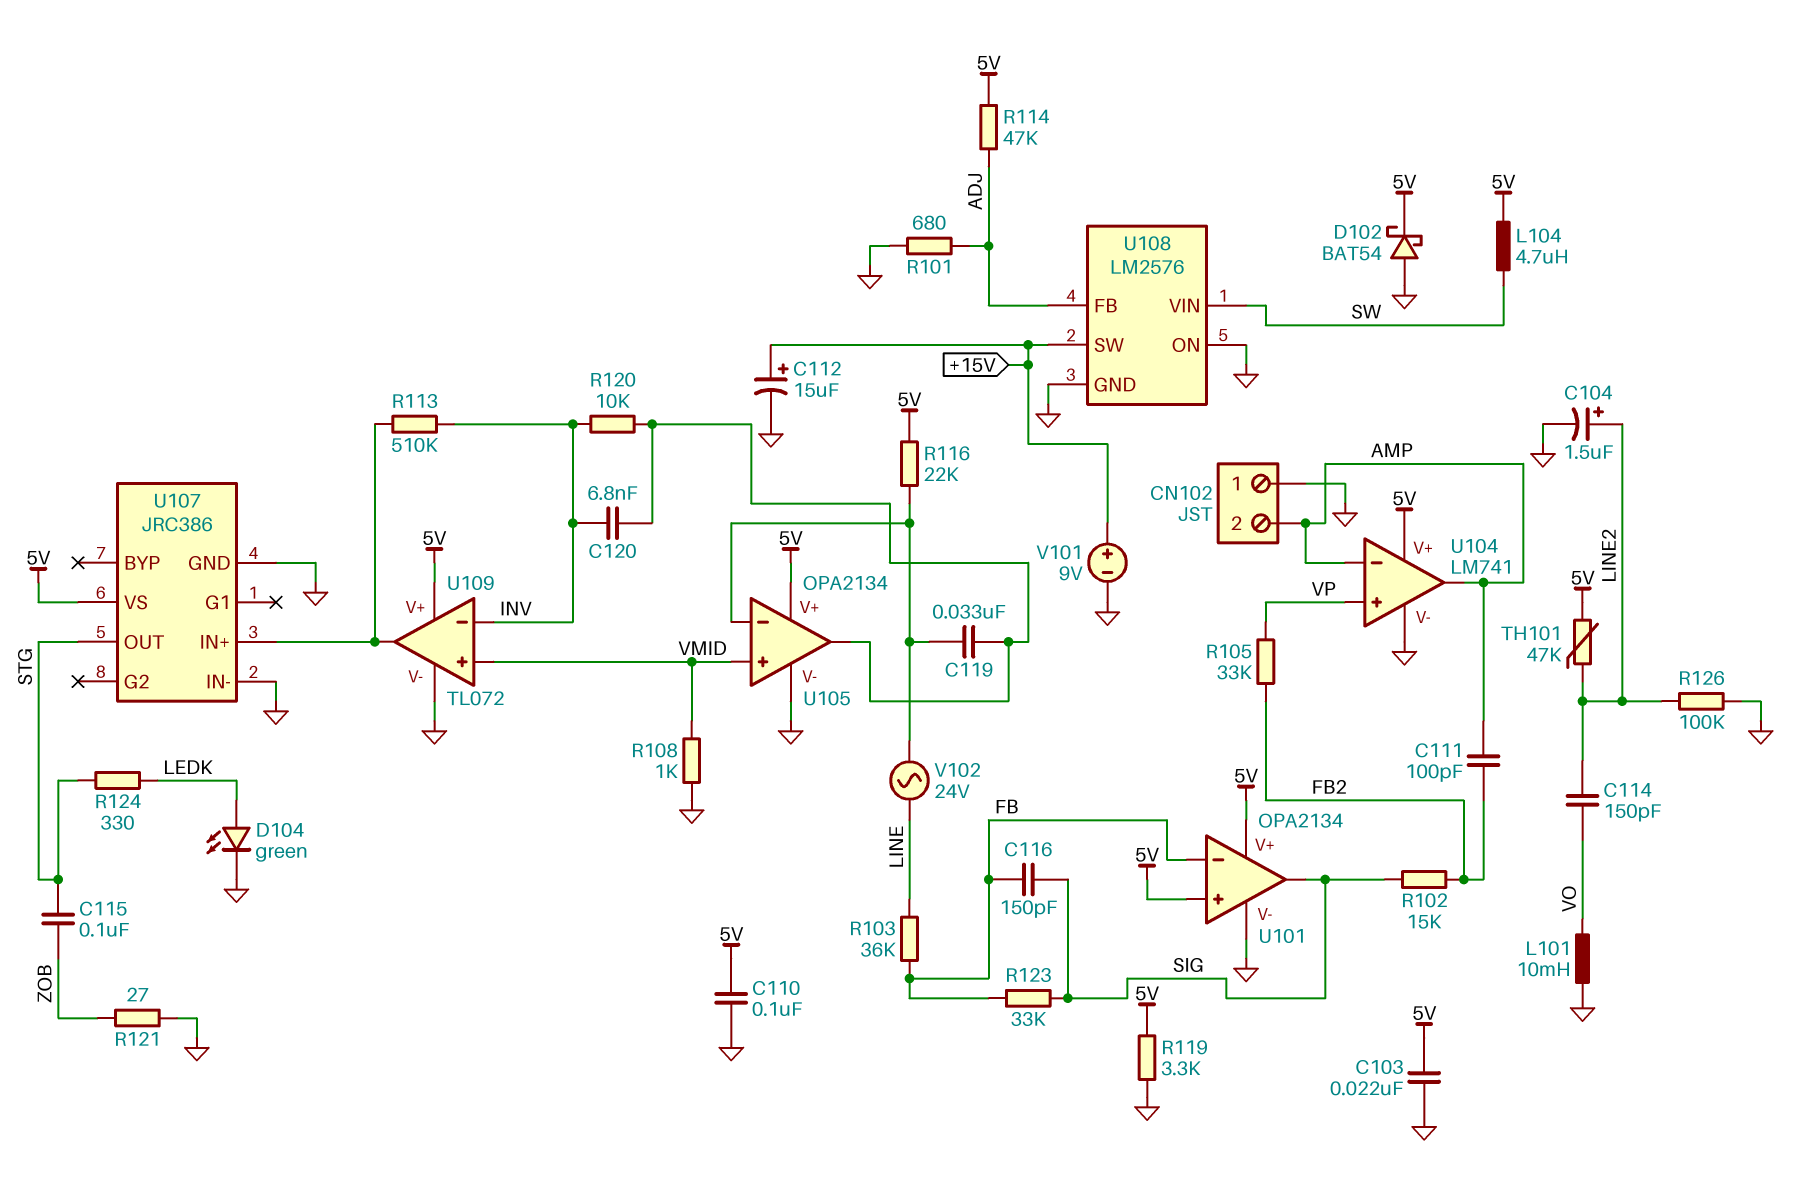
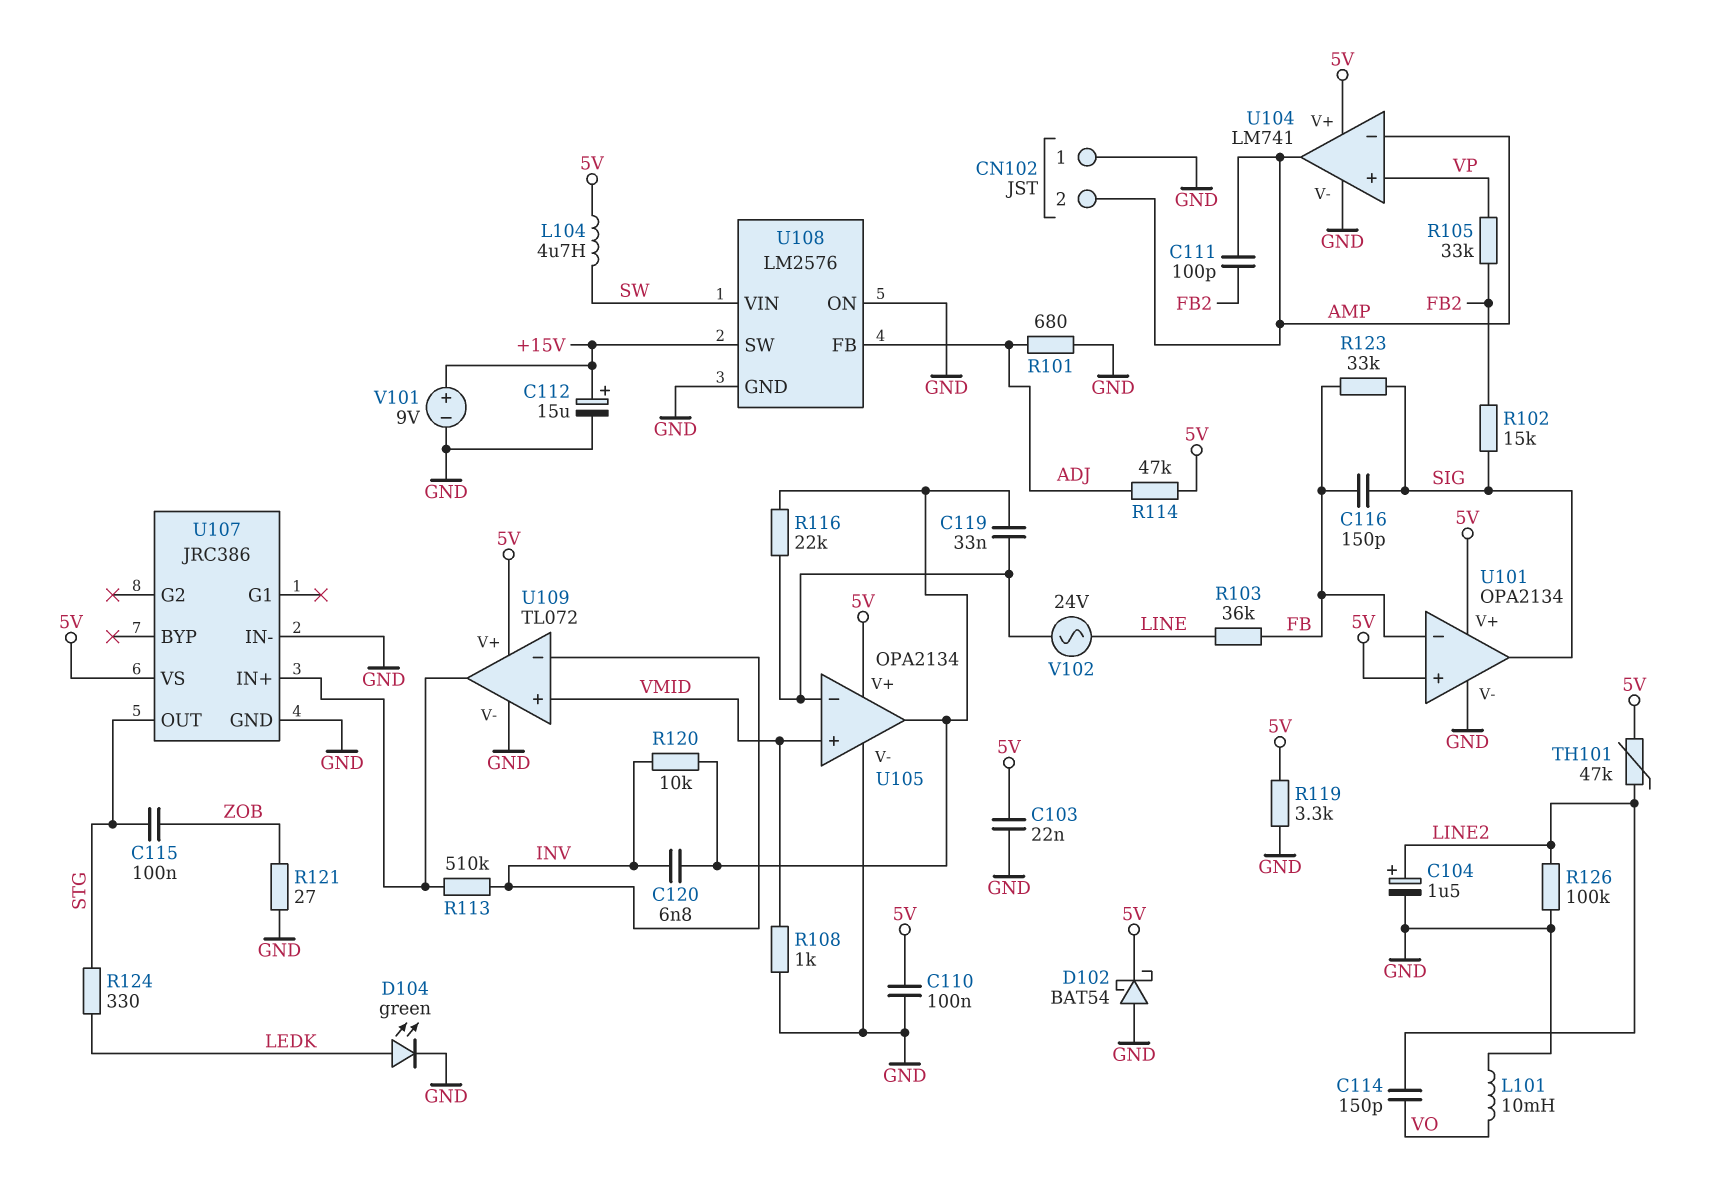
R116: 22k (5V, U105/in-) -> 22k (U105/in-, U105/out)

